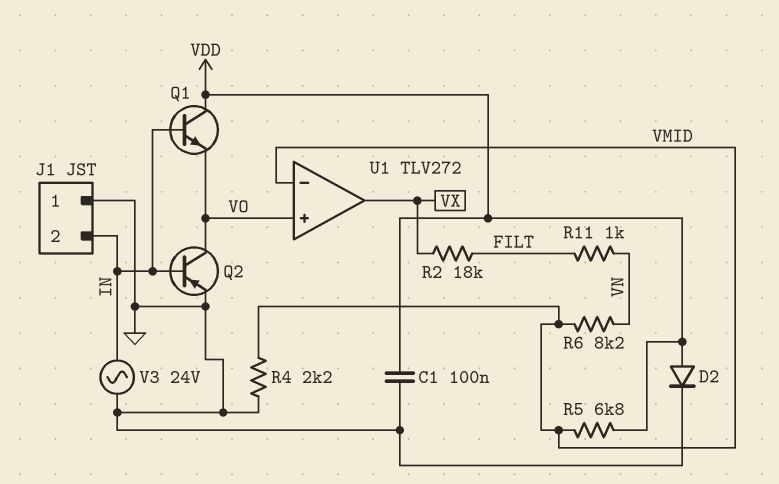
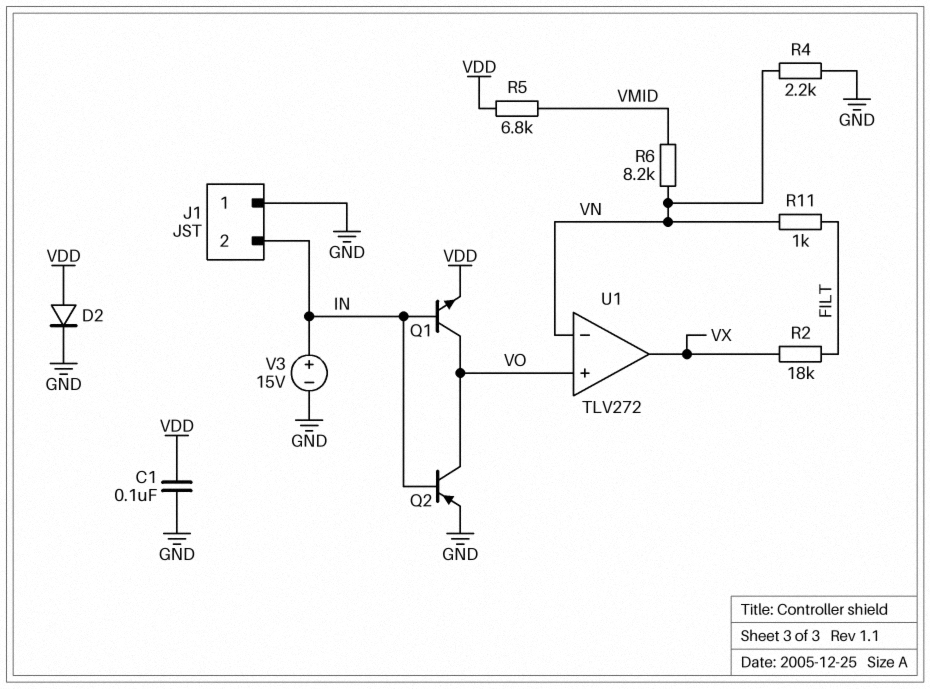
Q1: NPN (B IN, C VDD, E VO) -> NPN (B IN, C VO, E VDD)
R4: 2.2k (GND, VMID) -> 2.2k (GND, VN)
U1 pin in-: VMID -> VN
V3: AC 24V (GND, IN) -> 15V (plus IN, minus GND)

